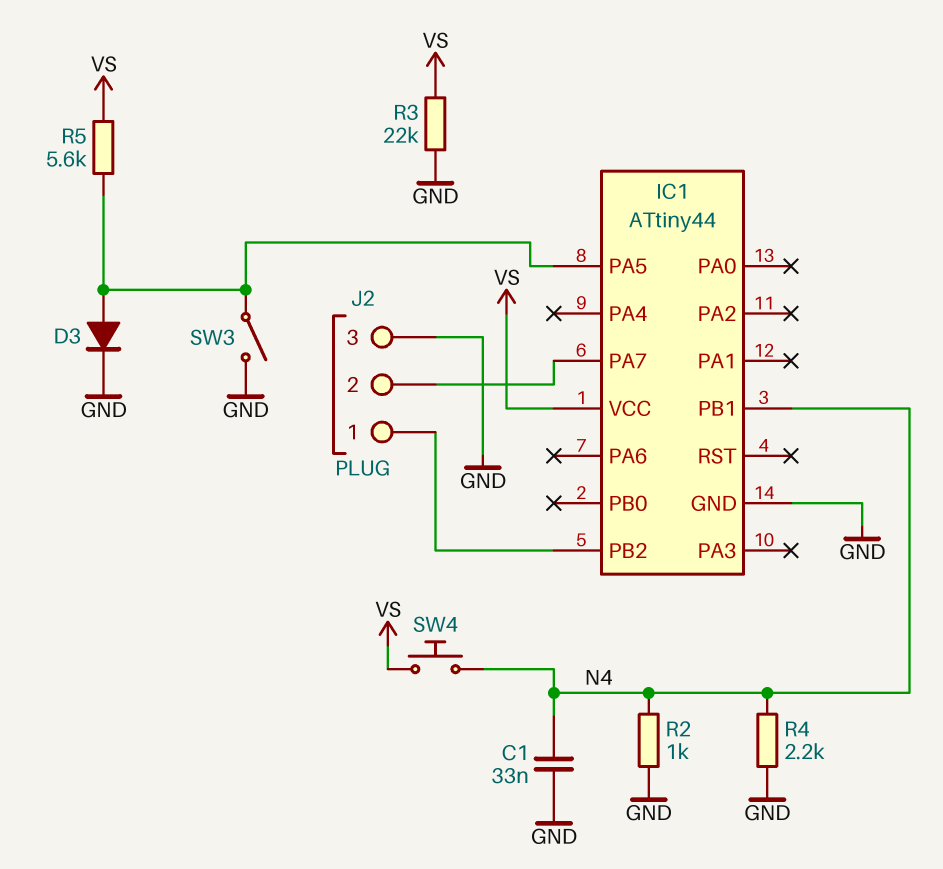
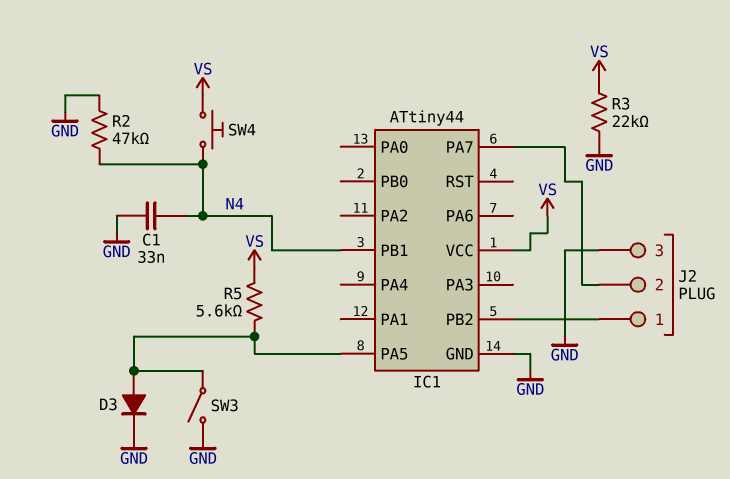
R2: 1k (GND, N4) -> 47k (GND, N4)
R4: 2.2k (GND, N4) -> none

